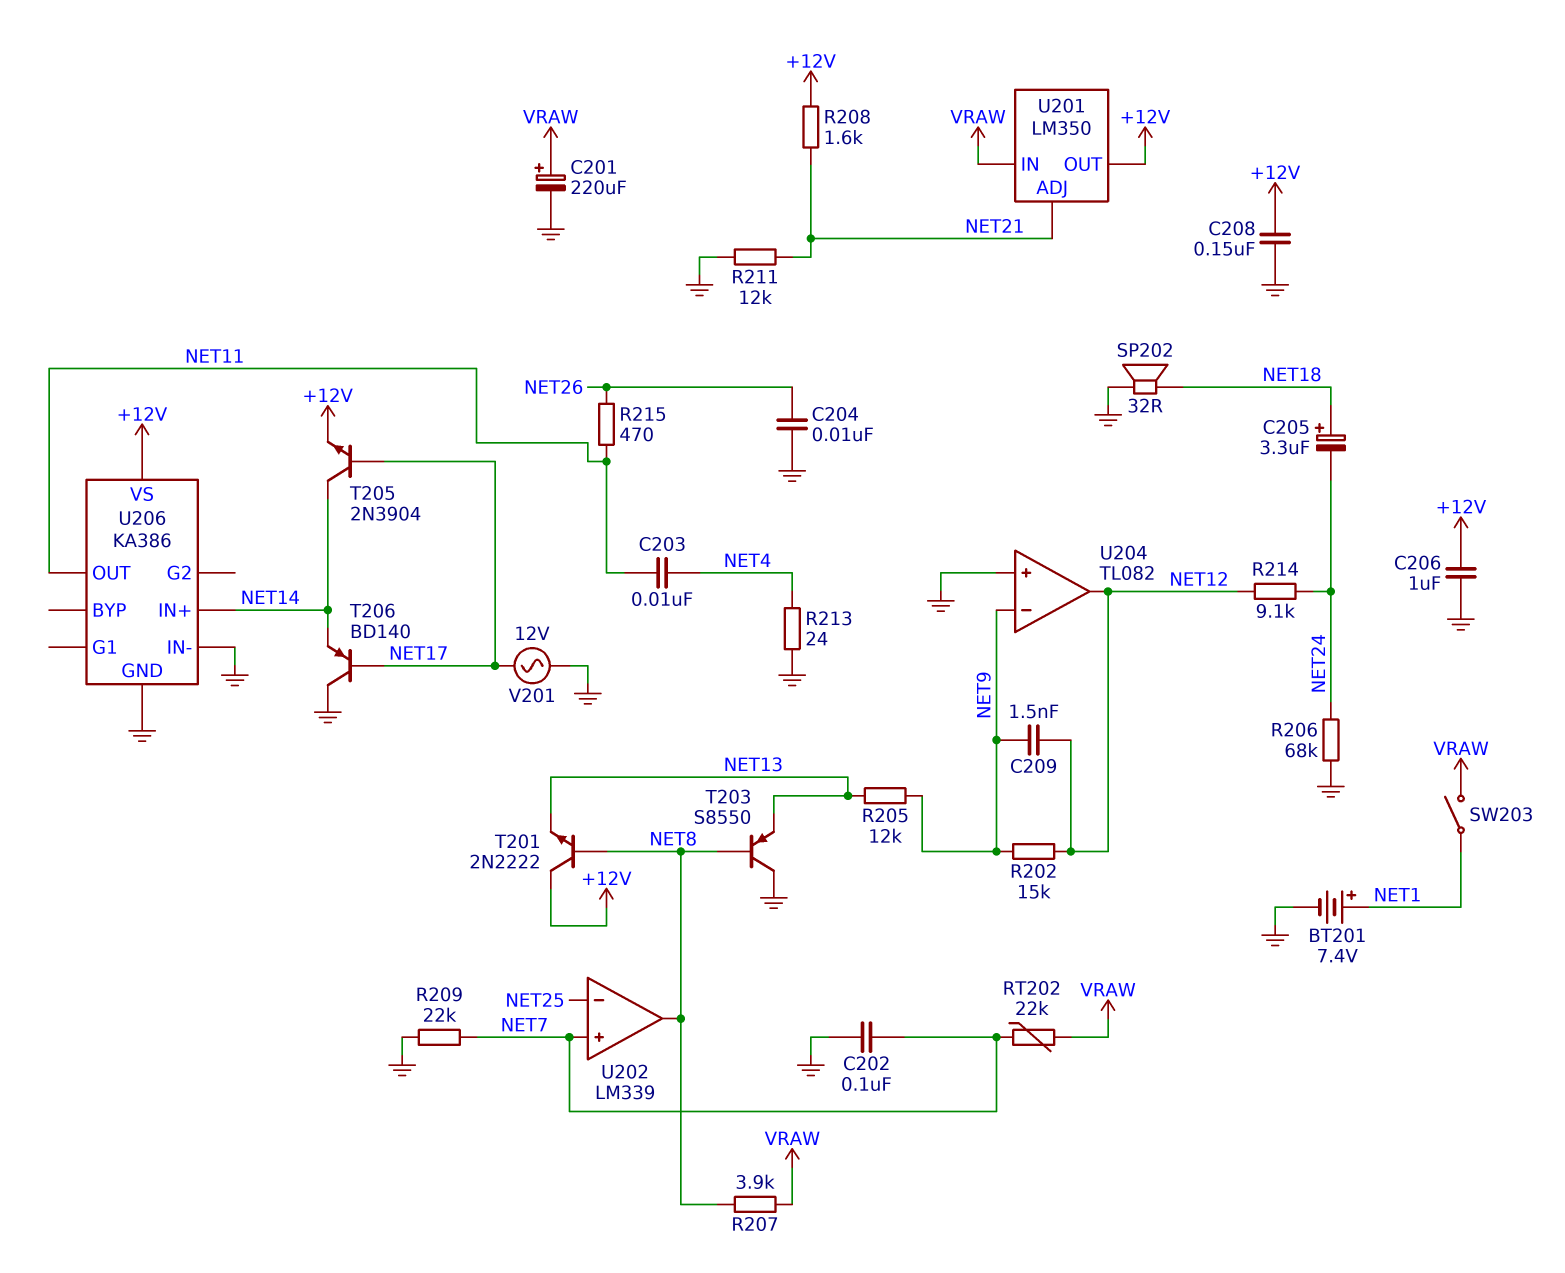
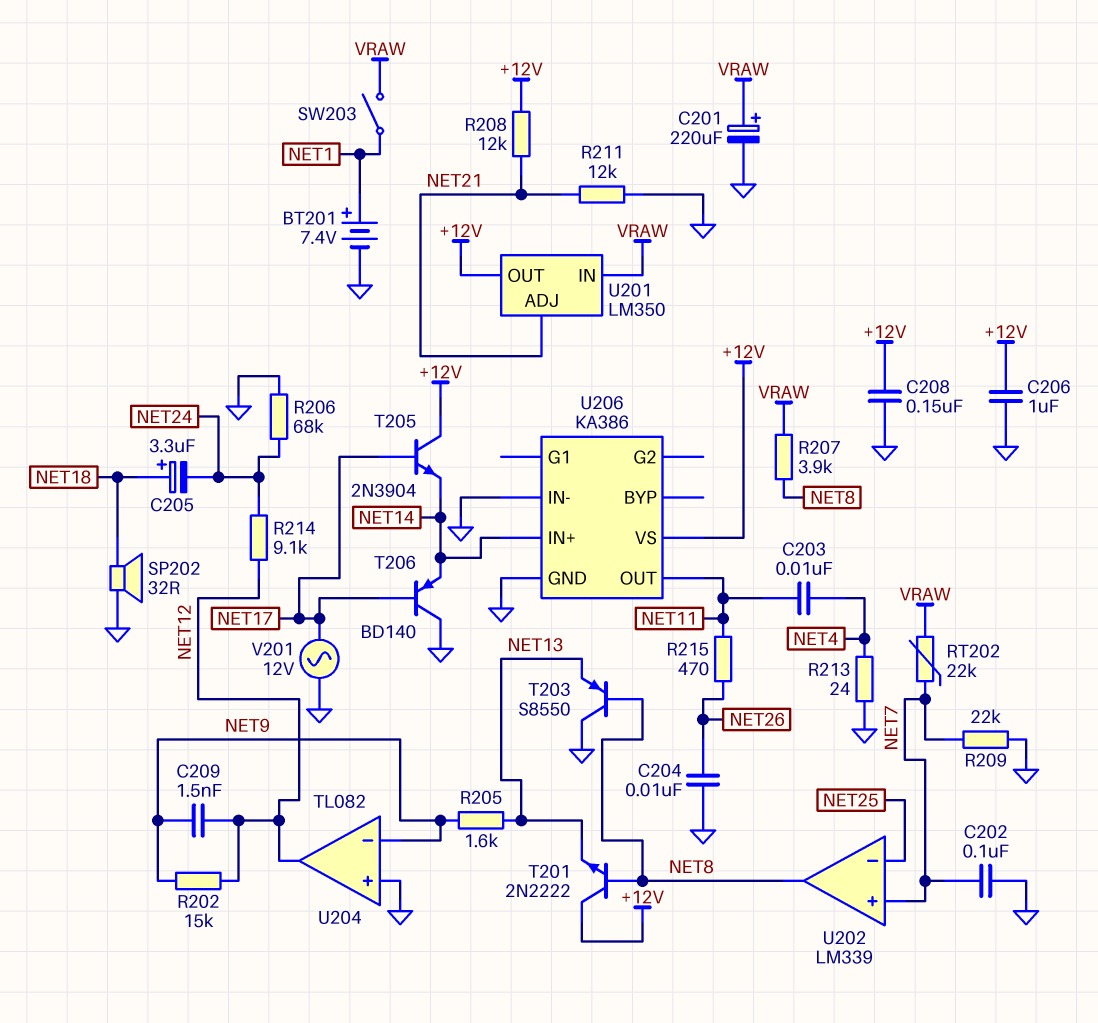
R205: 12k (NET9, NET13) -> 1.6k (NET9, NET13)
R208: 1.6k (+12V, NET21) -> 12k (+12V, NET21)
T205: NPN 2N3904 (B NET17, C NET14, E +12V) -> NPN 2N3904 (B NET17, C +12V, E NET14)

